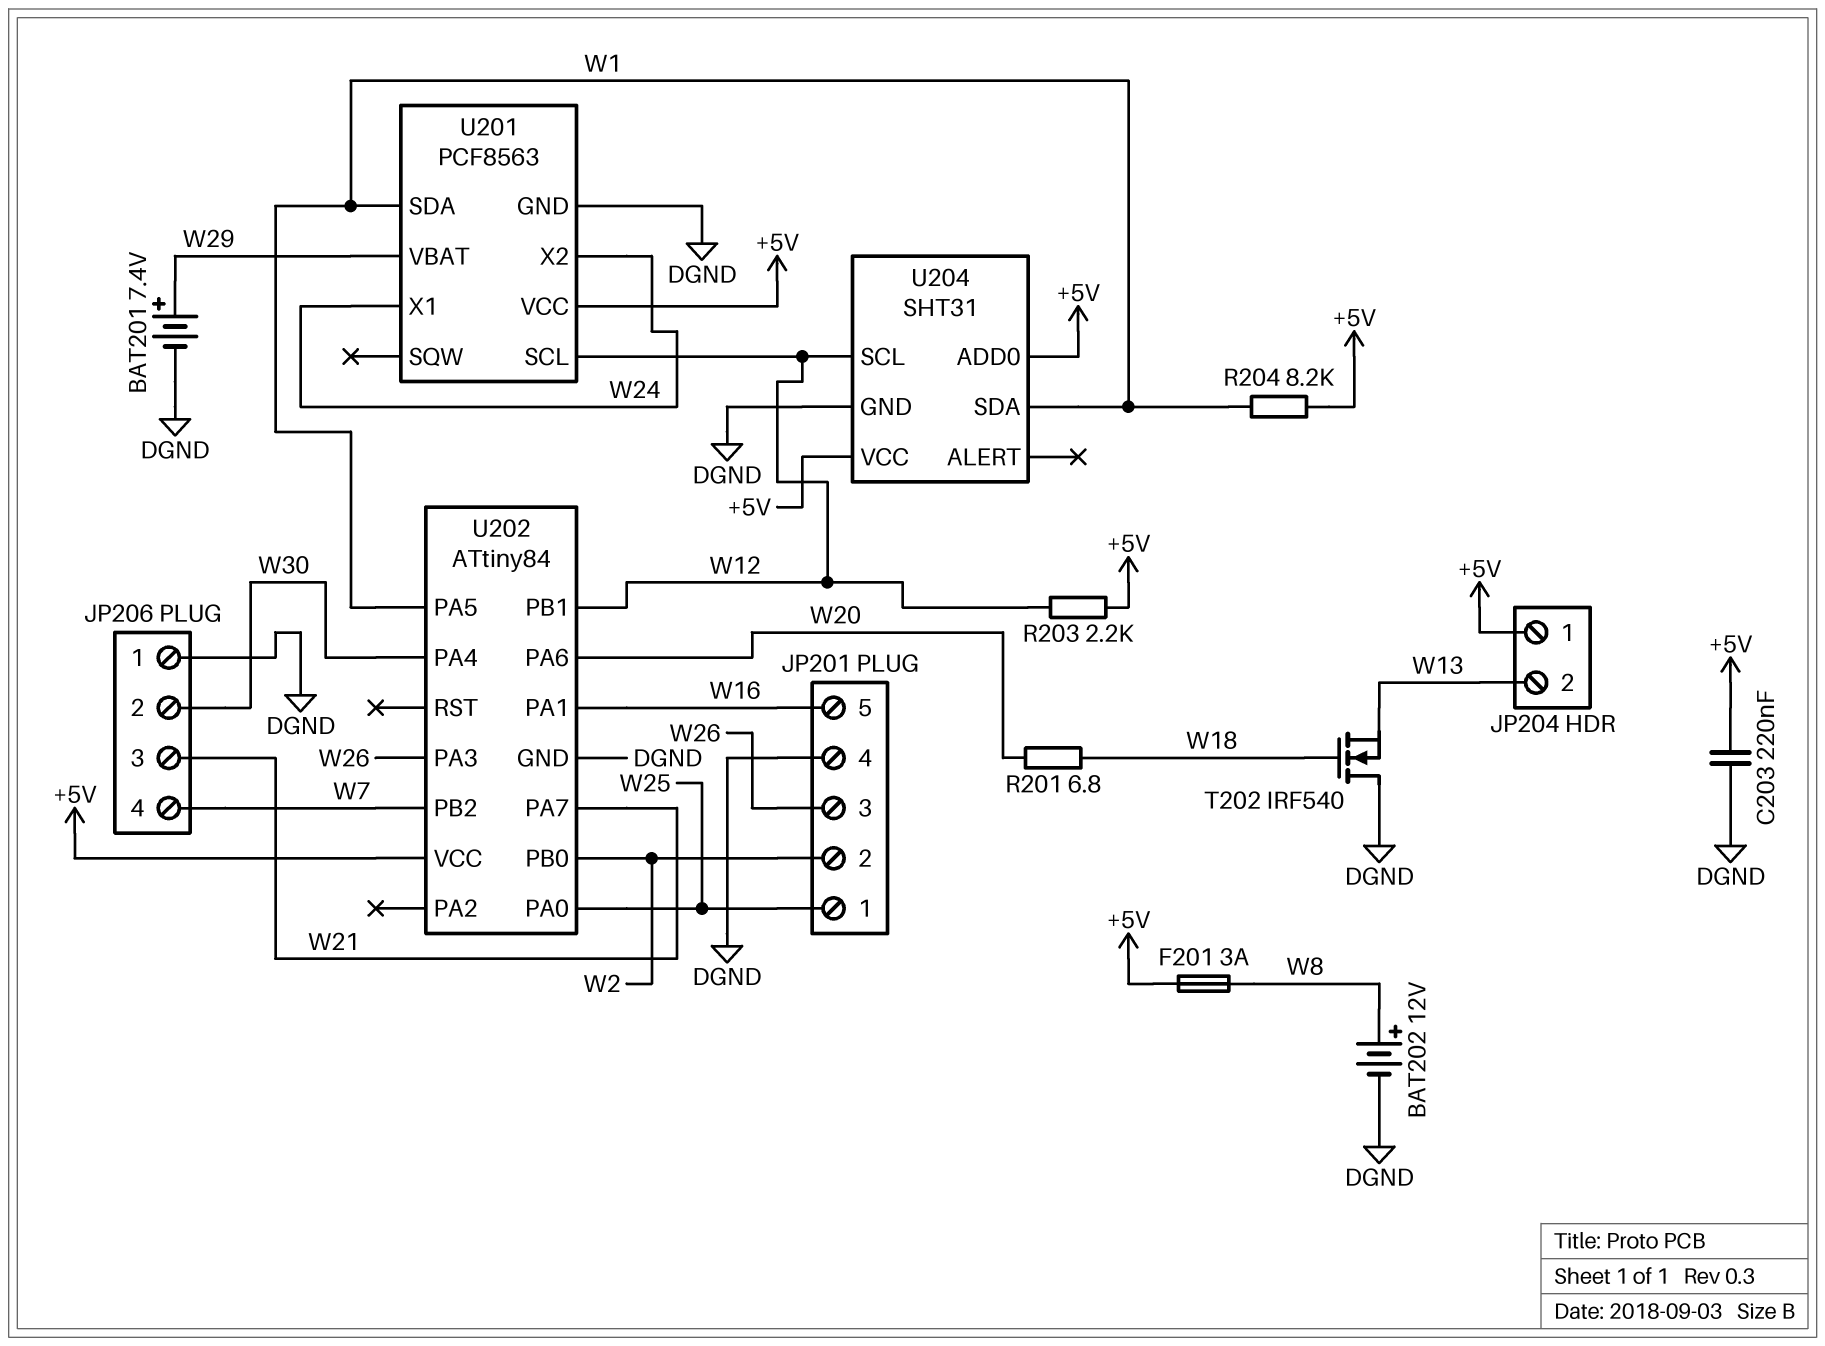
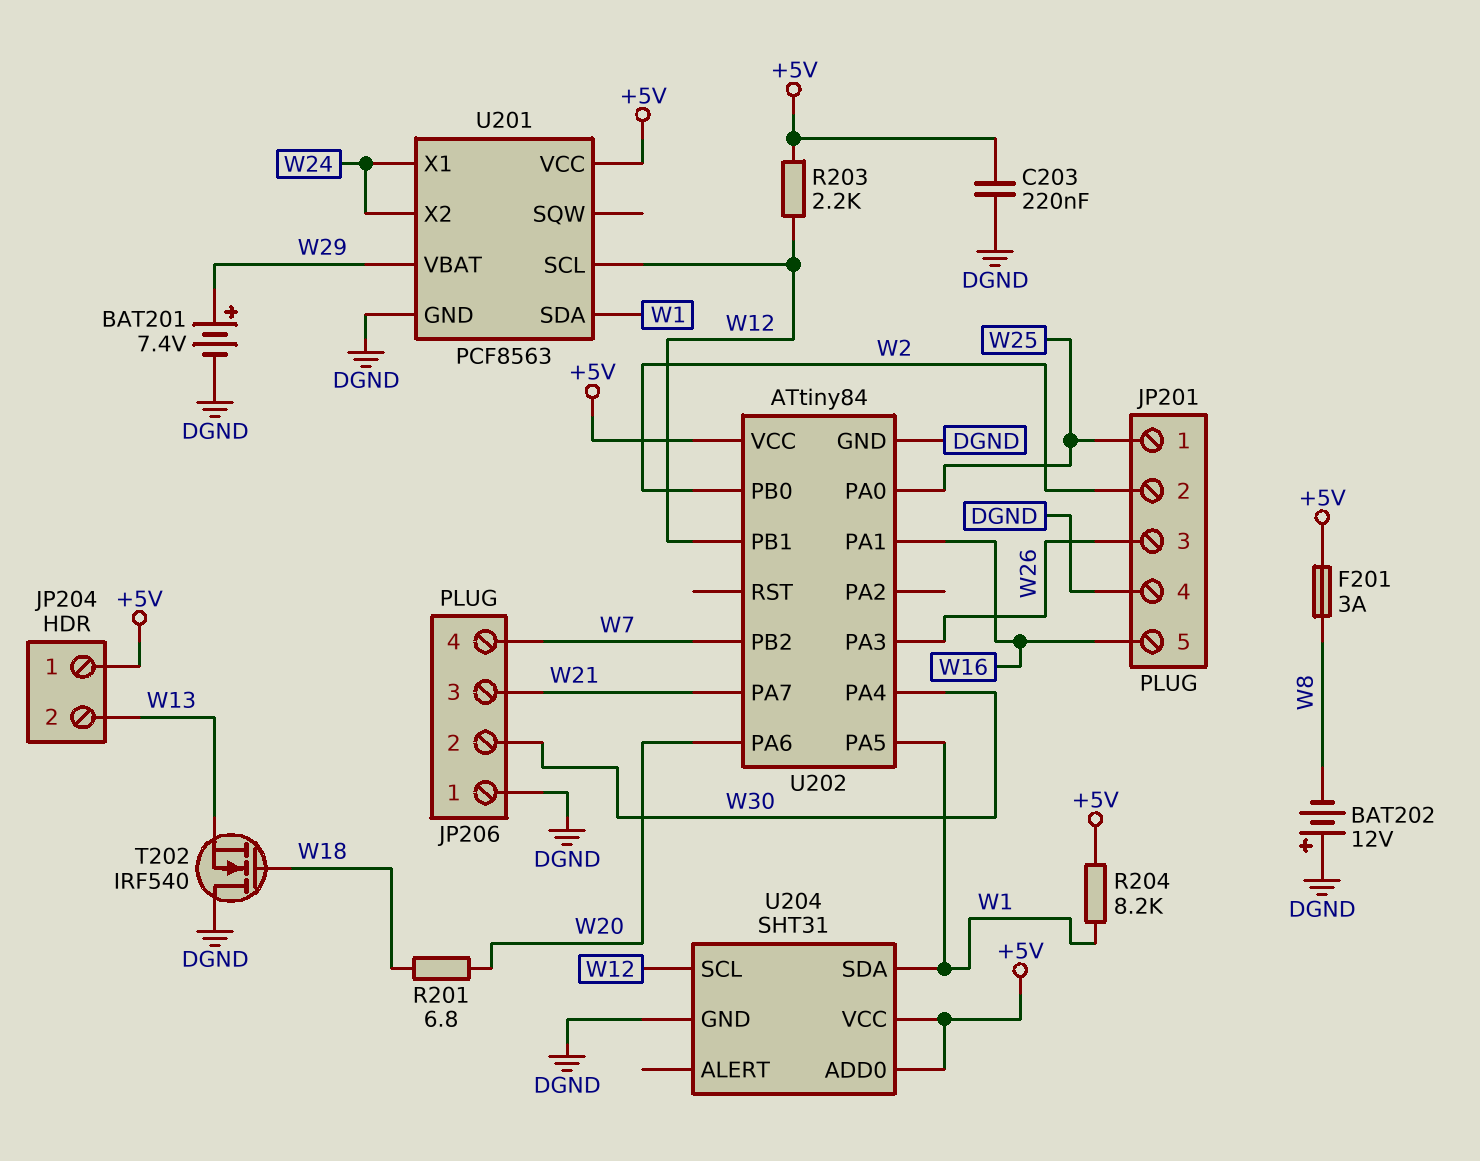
BAT202: 12V (plus W8, minus DGND) -> 12V (plus DGND, minus W8)

